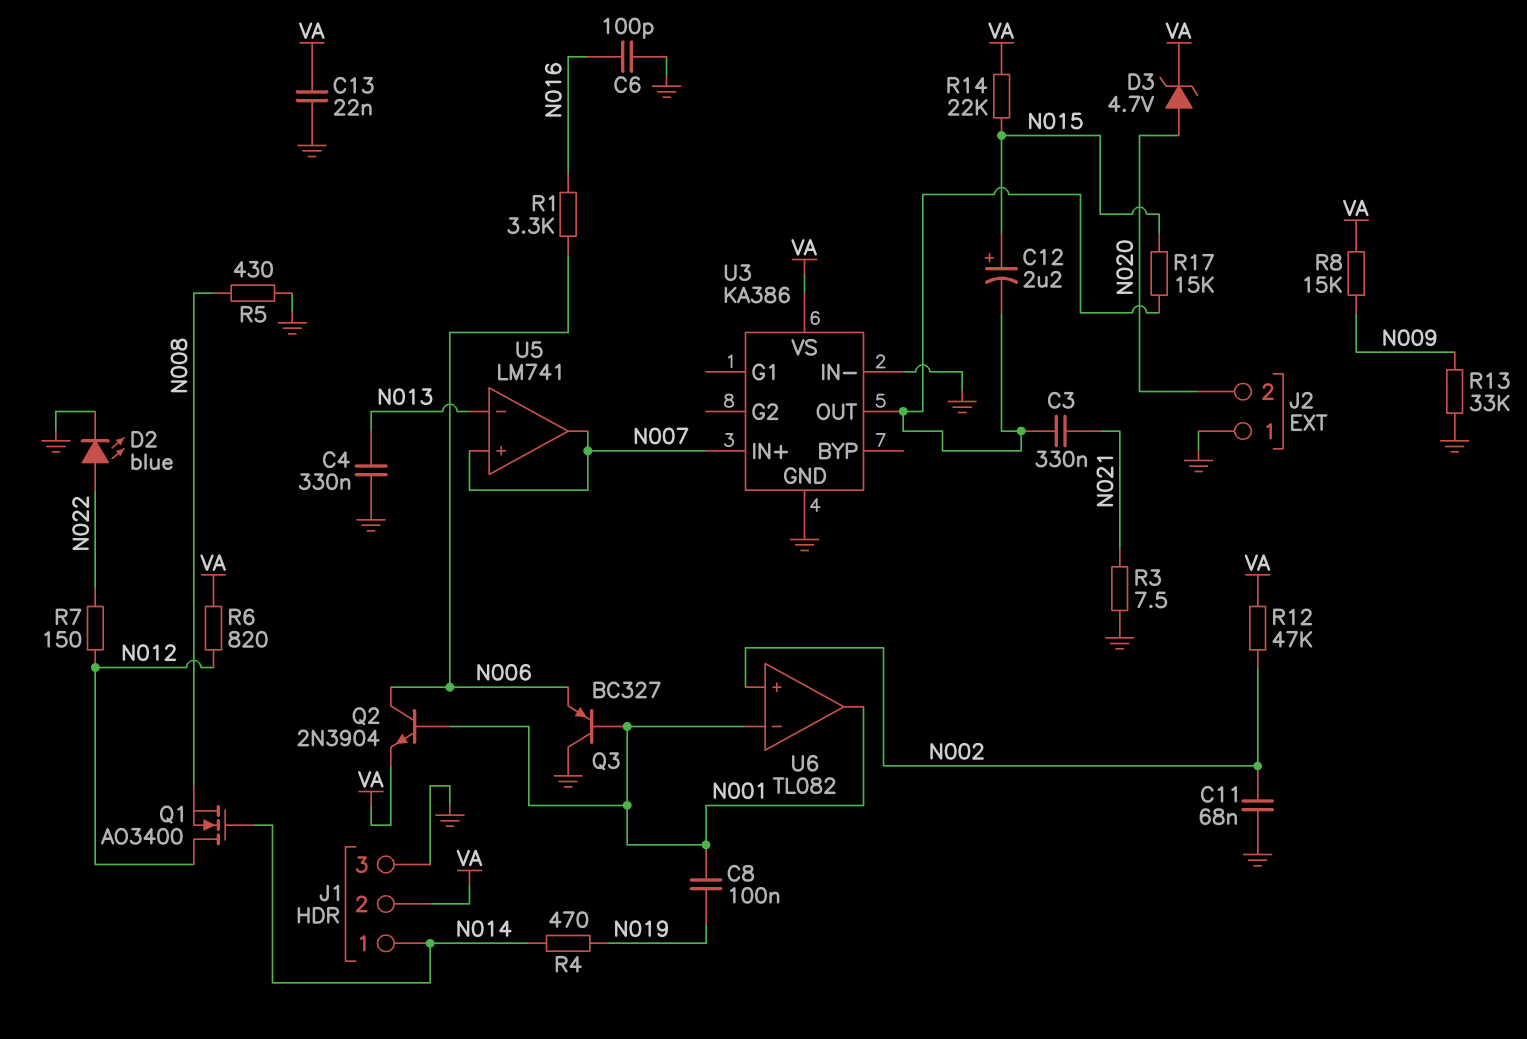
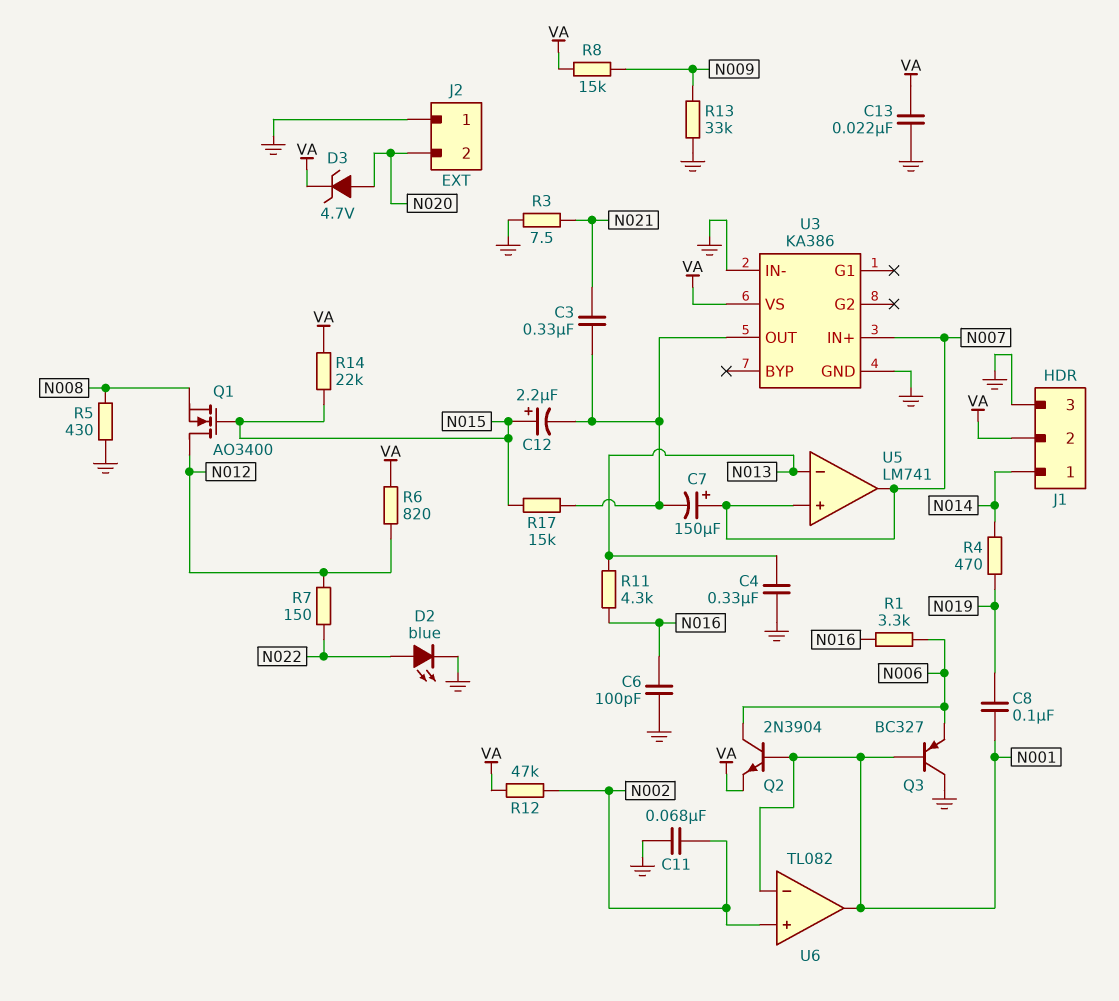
C7: none -> 150uF (plus N007, minus U3/OUT)
Q1: NMOS AO3400 (G N014, D N012, S N008) -> NMOS AO3400 (G N015, D N012, S N008)
R11: none -> 4.3k (N013, N016)

